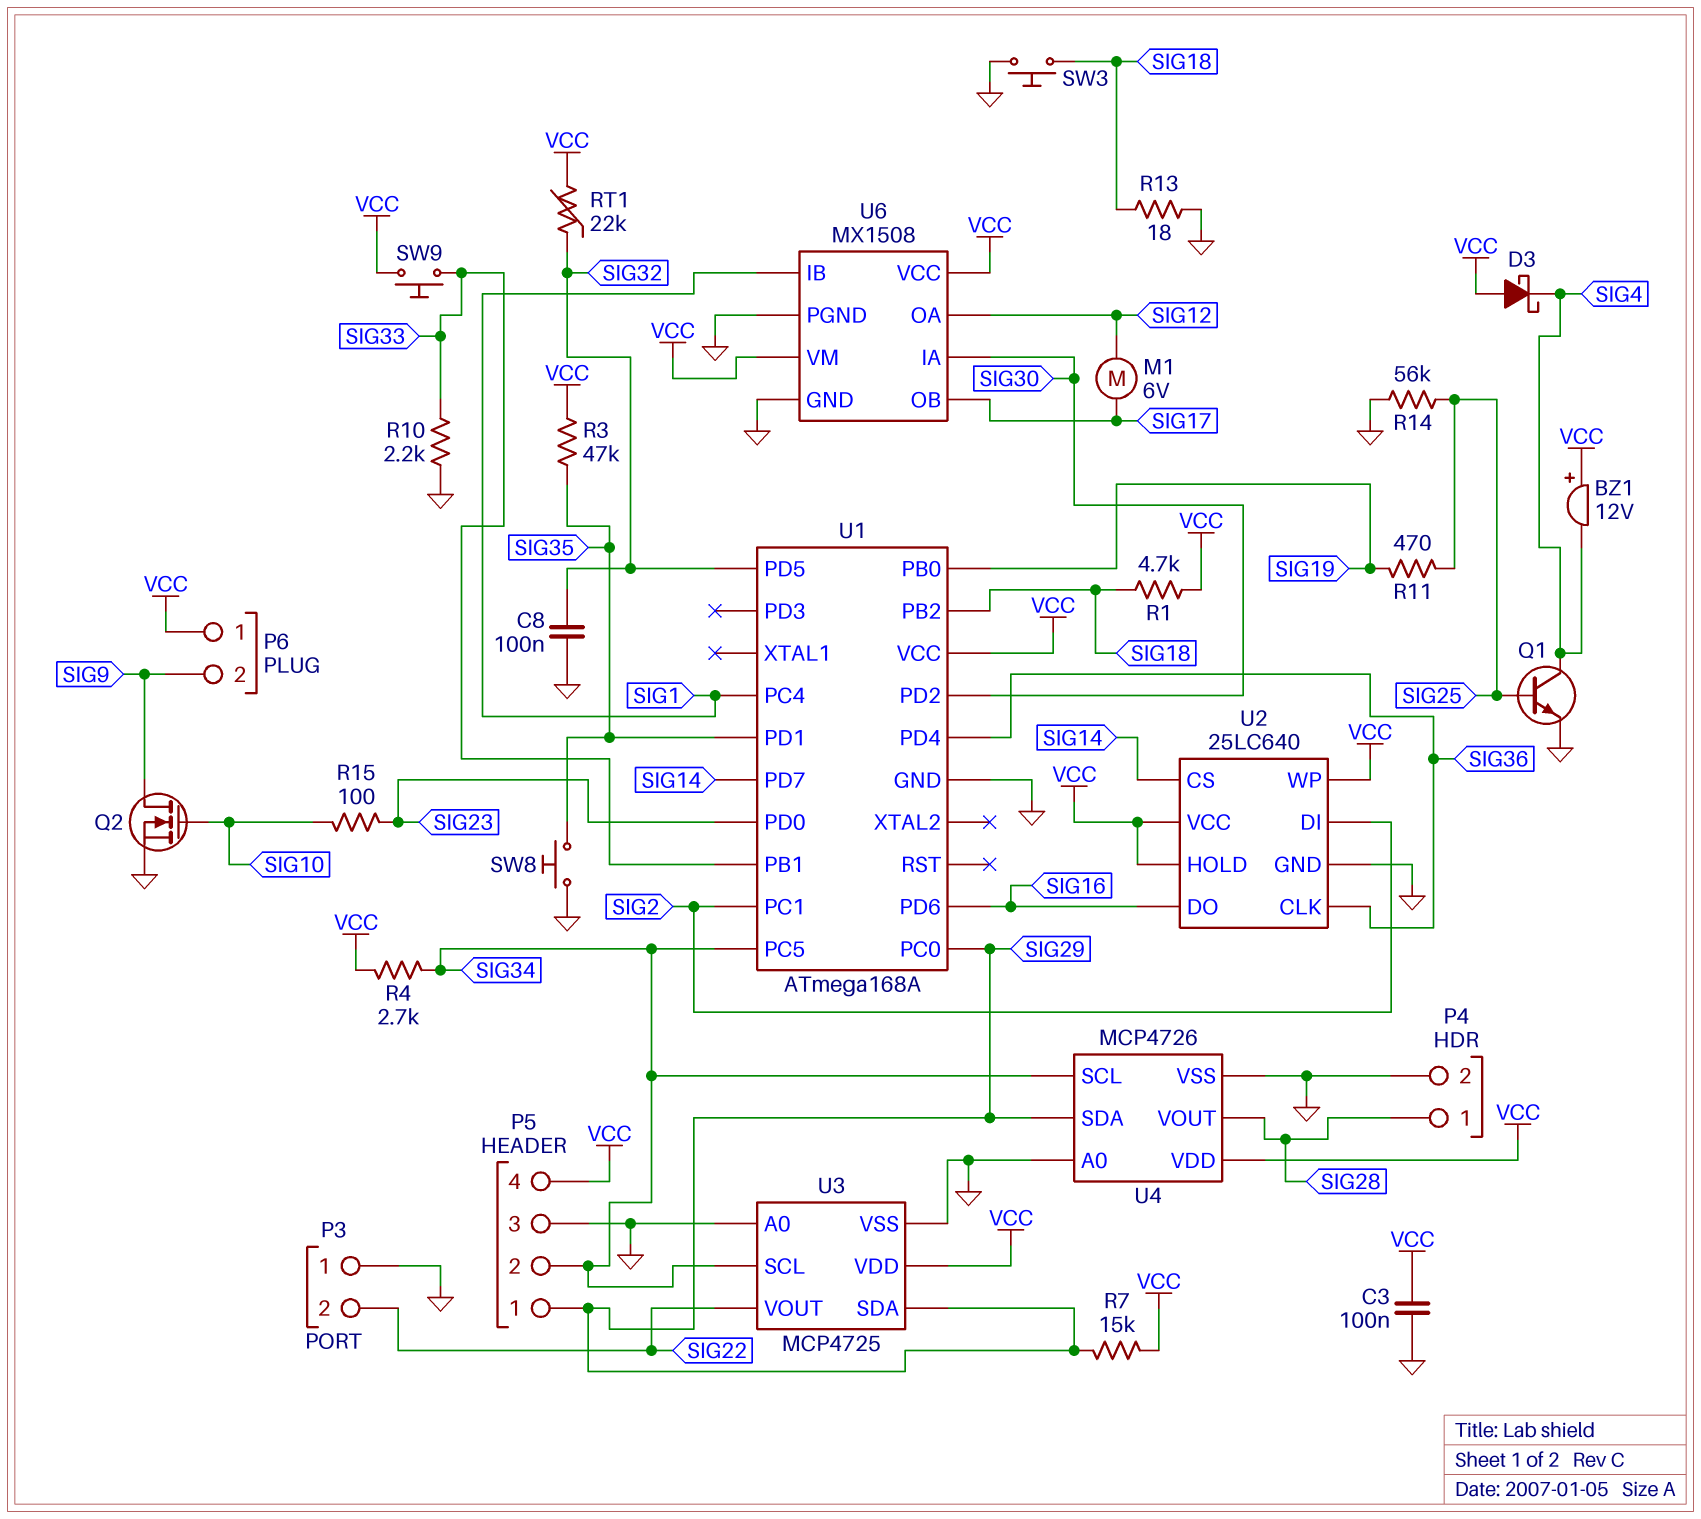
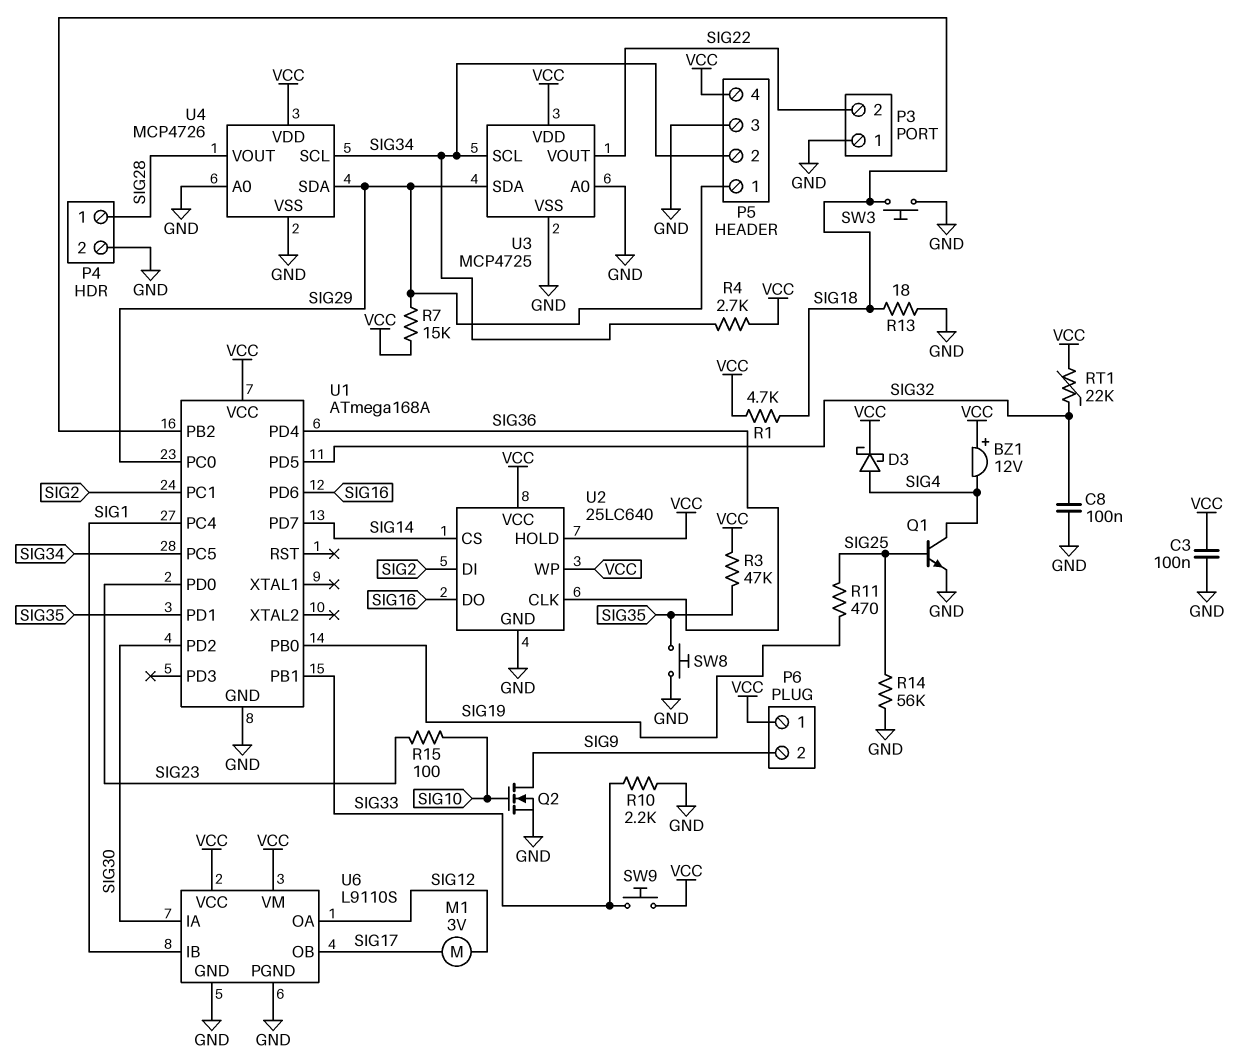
D3: schottky (A VCC, K SIG4) -> schottky (A SIG4, K VCC)
M1: motor 6V (SIG12, SIG17) -> motor 3V (SIG12, SIG17)
U6: MX1508 -> L9110S

